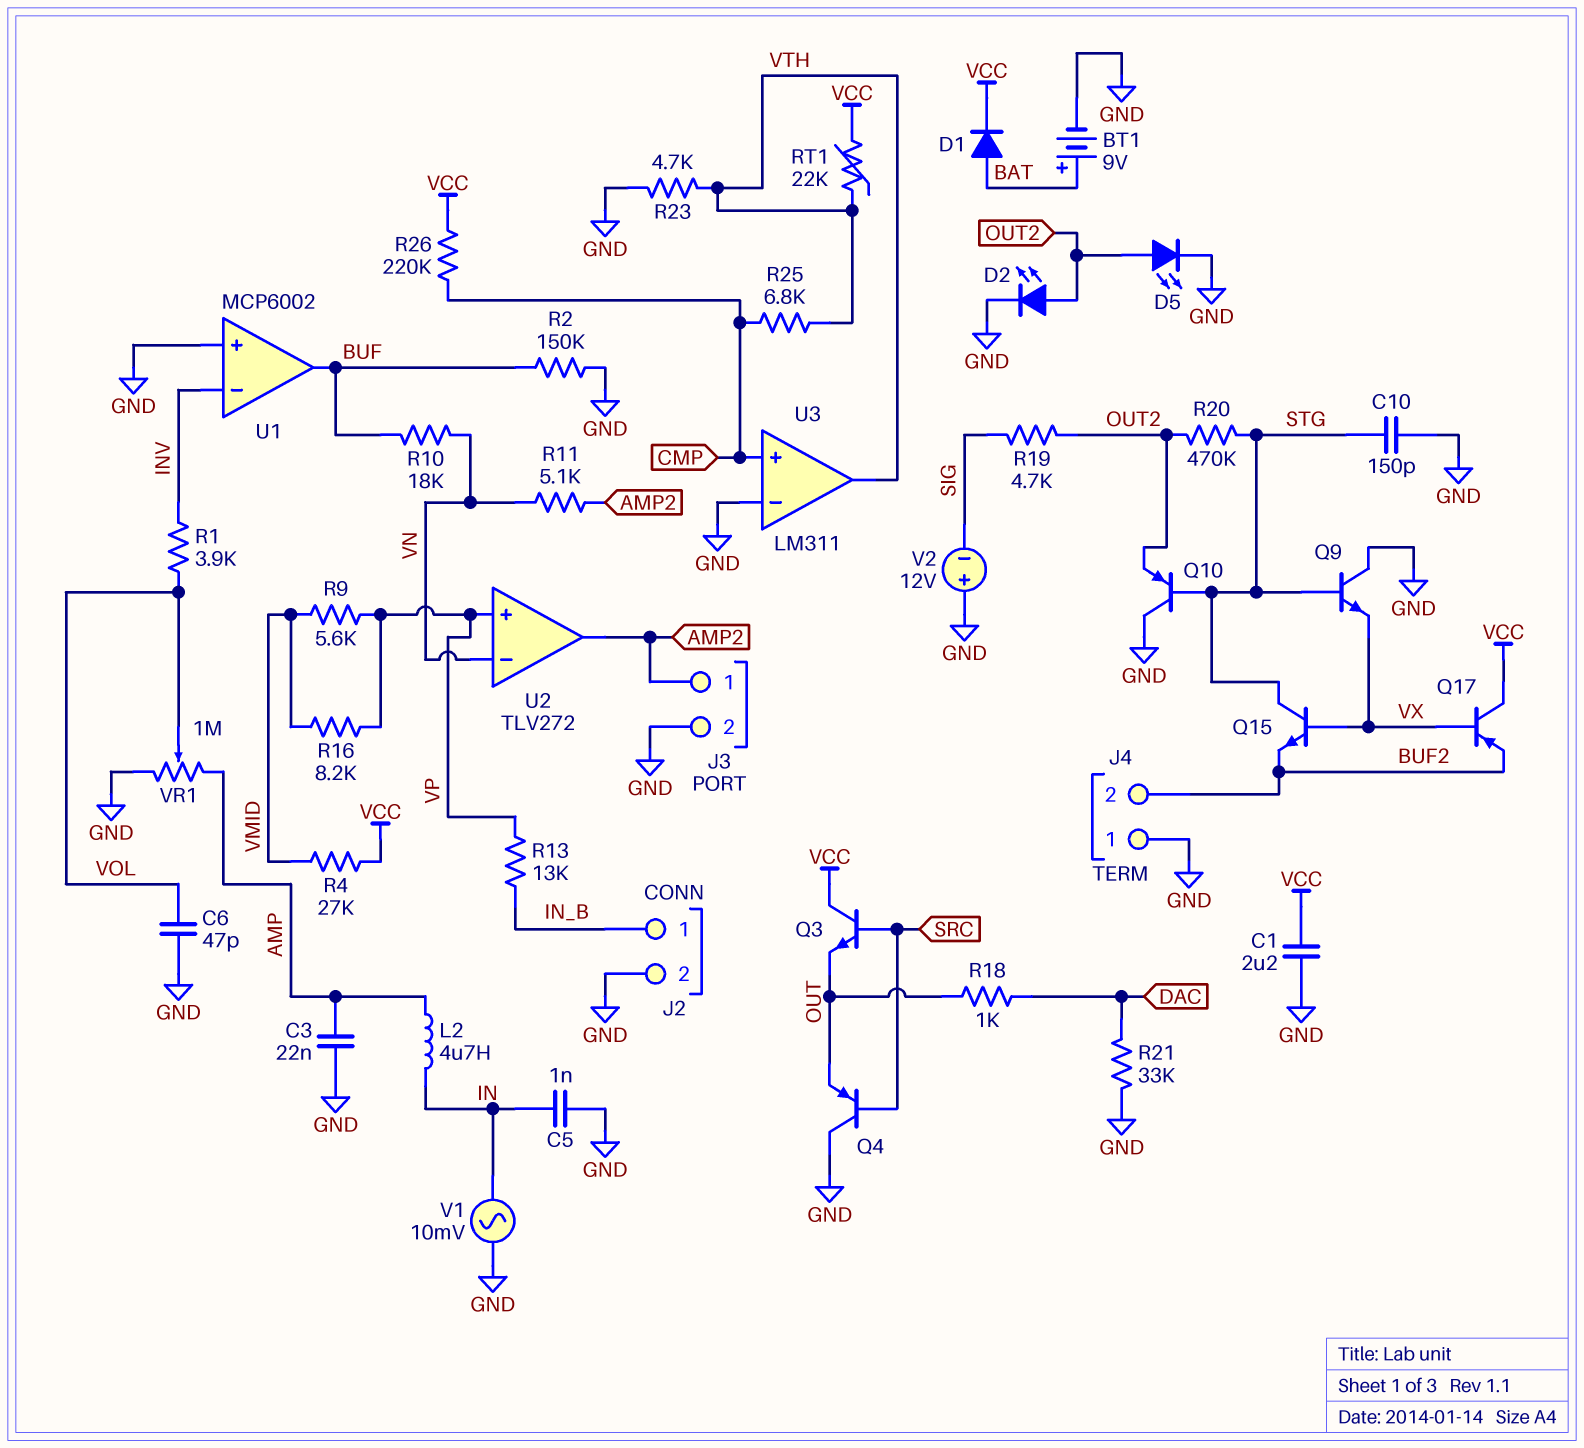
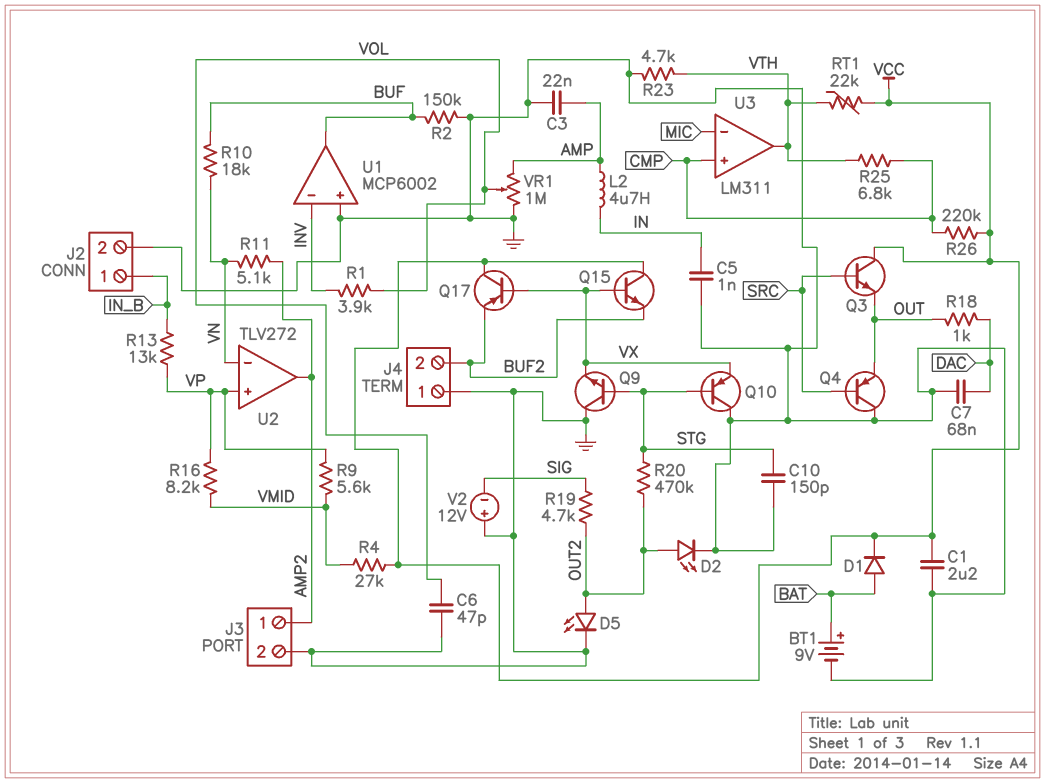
C7: none -> 68nF (DAC, GND)
Q10: PNP (B STG, C GND, E OUT2) -> PNP (B STG, C GND, E VX)
Q15: NPN (B VX, C STG, E BUF2) -> NPN (B VX, C VCC, E BUF2)
R21: 33k (DAC, GND) -> none
U3 pin in-: GND -> MIC
V1: AC 10mV (GND, IN) -> none

